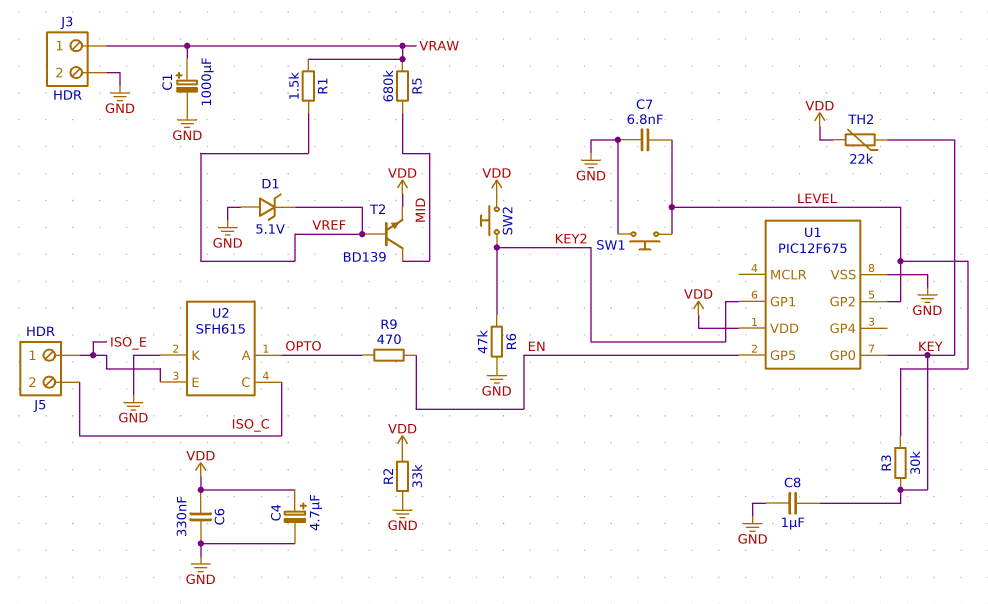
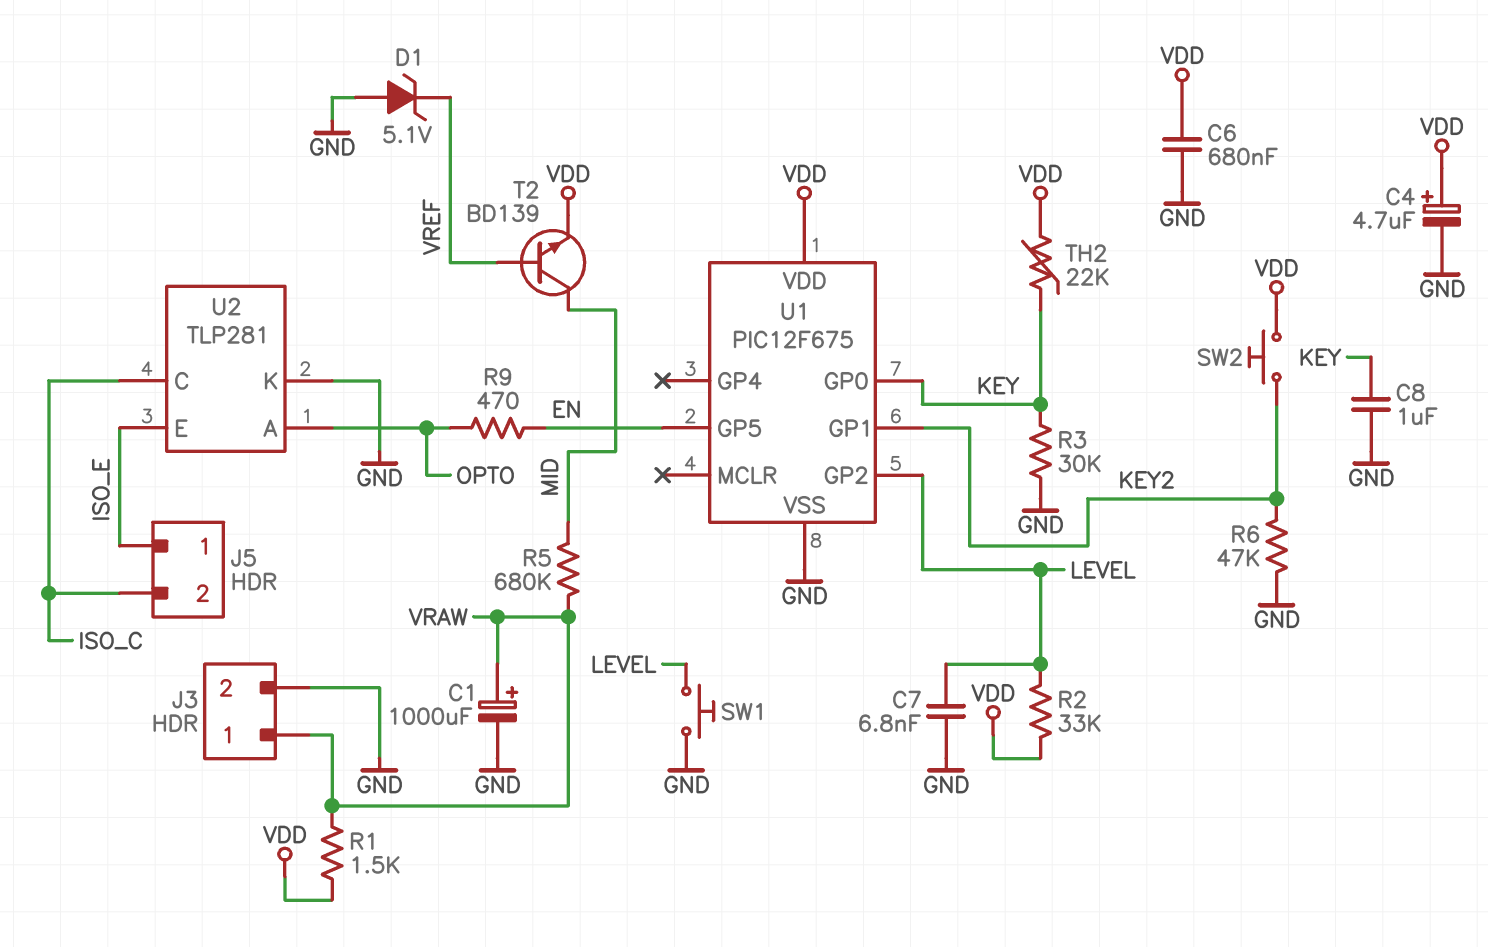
C6: 330nF (GND, VDD) -> 680nF (GND, VDD)
R1: 1.5k (VRAW, VREF) -> 1.5k (VDD, VRAW)
R2: 33k (GND, VDD) -> 33k (LEVEL, VDD)
R3: 30k (KEY, LEVEL) -> 30k (GND, KEY)
U2: SFH615 -> TLP281

